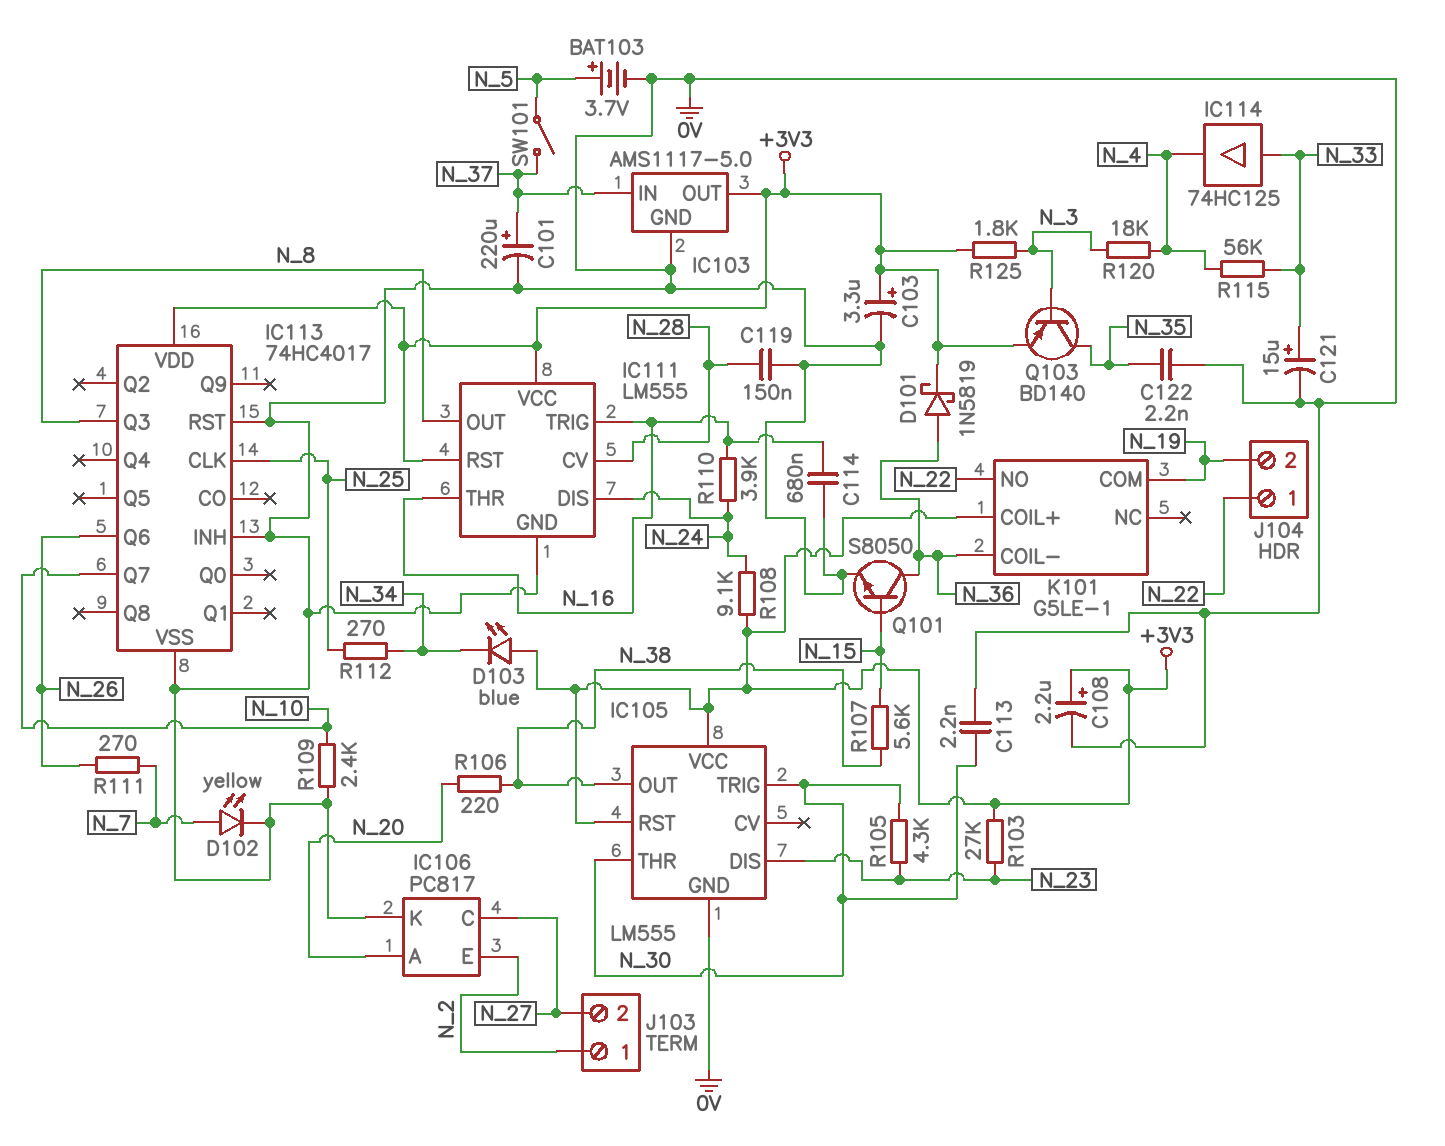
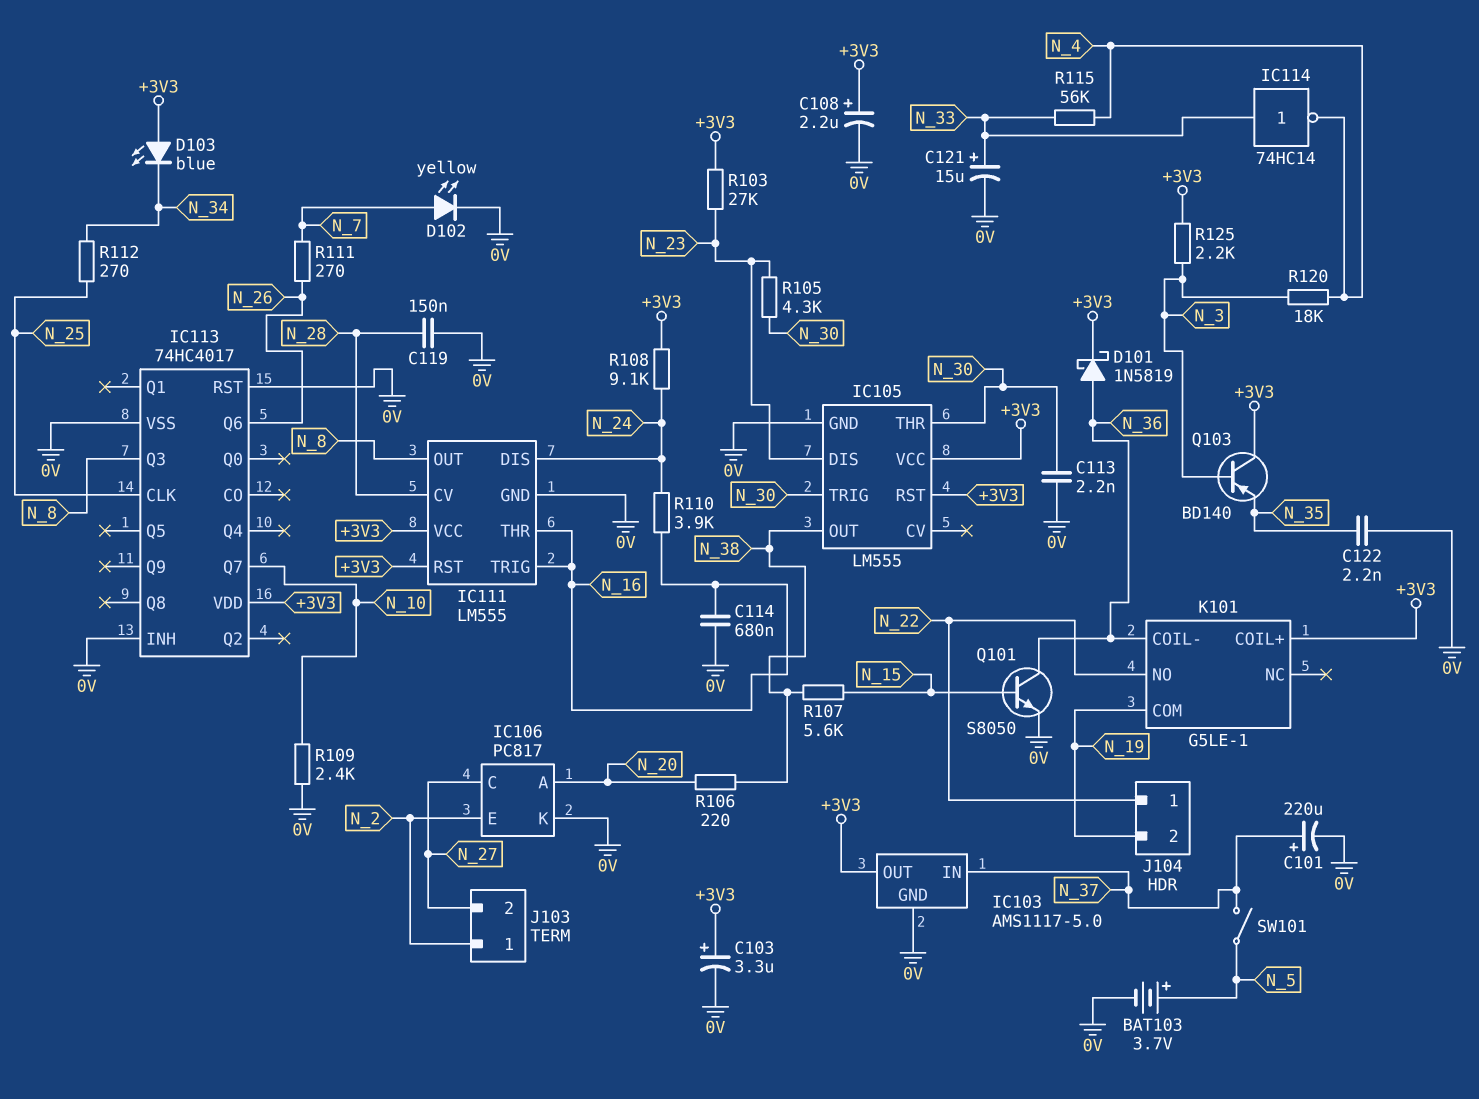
IC114: buffer 74HC125 (in N_33, out N_4) -> NOT 74HC14 (in N_33, out N_4)
Q103: PNP BD140 (B N_3, C N_35, E +3V3) -> PNP BD140 (B N_3, C +3V3, E N_35)
R125: 1.8k (+3V3, N_3) -> 2.2k (+3V3, N_3)

